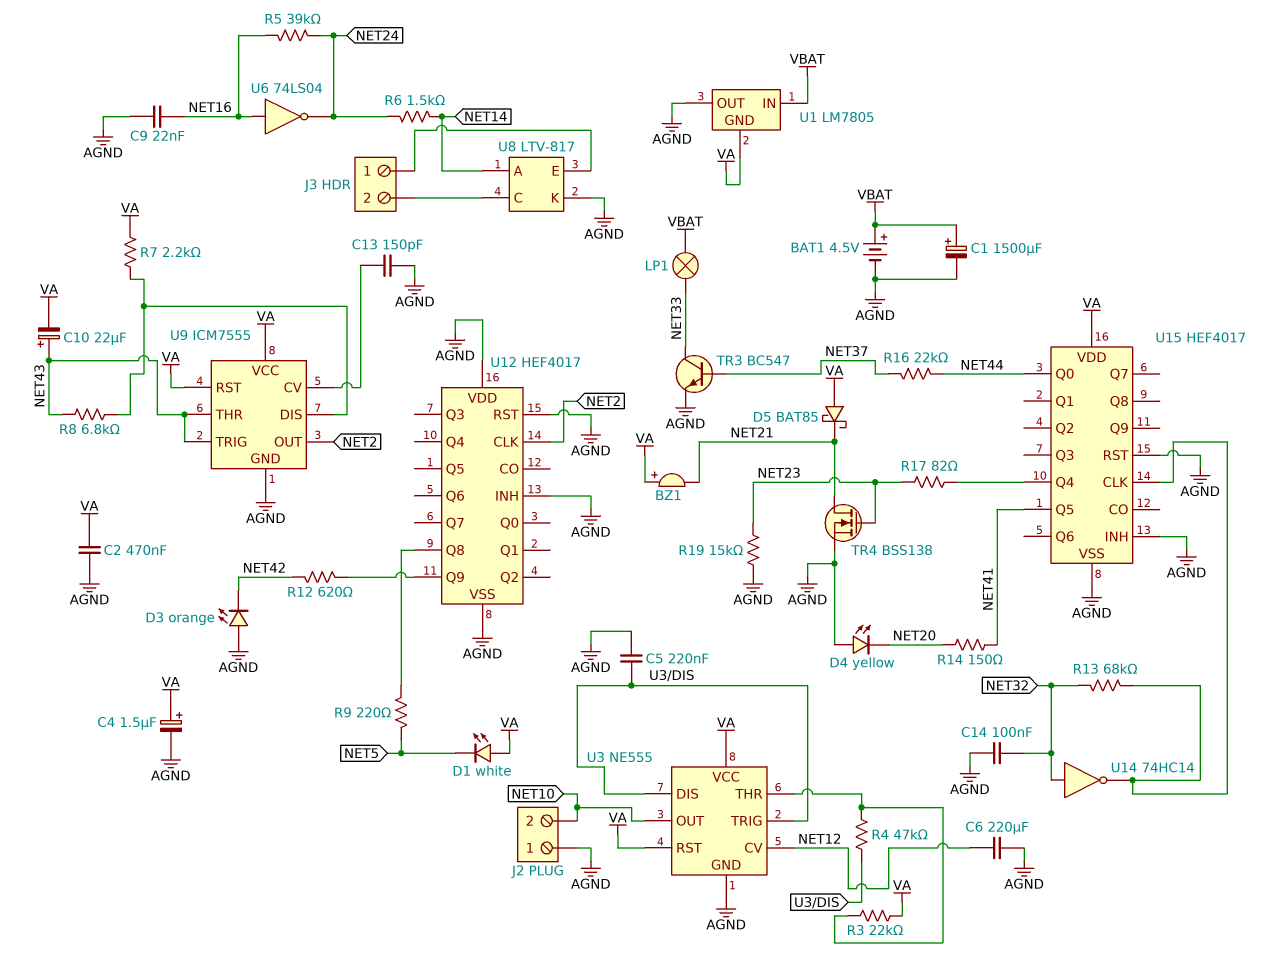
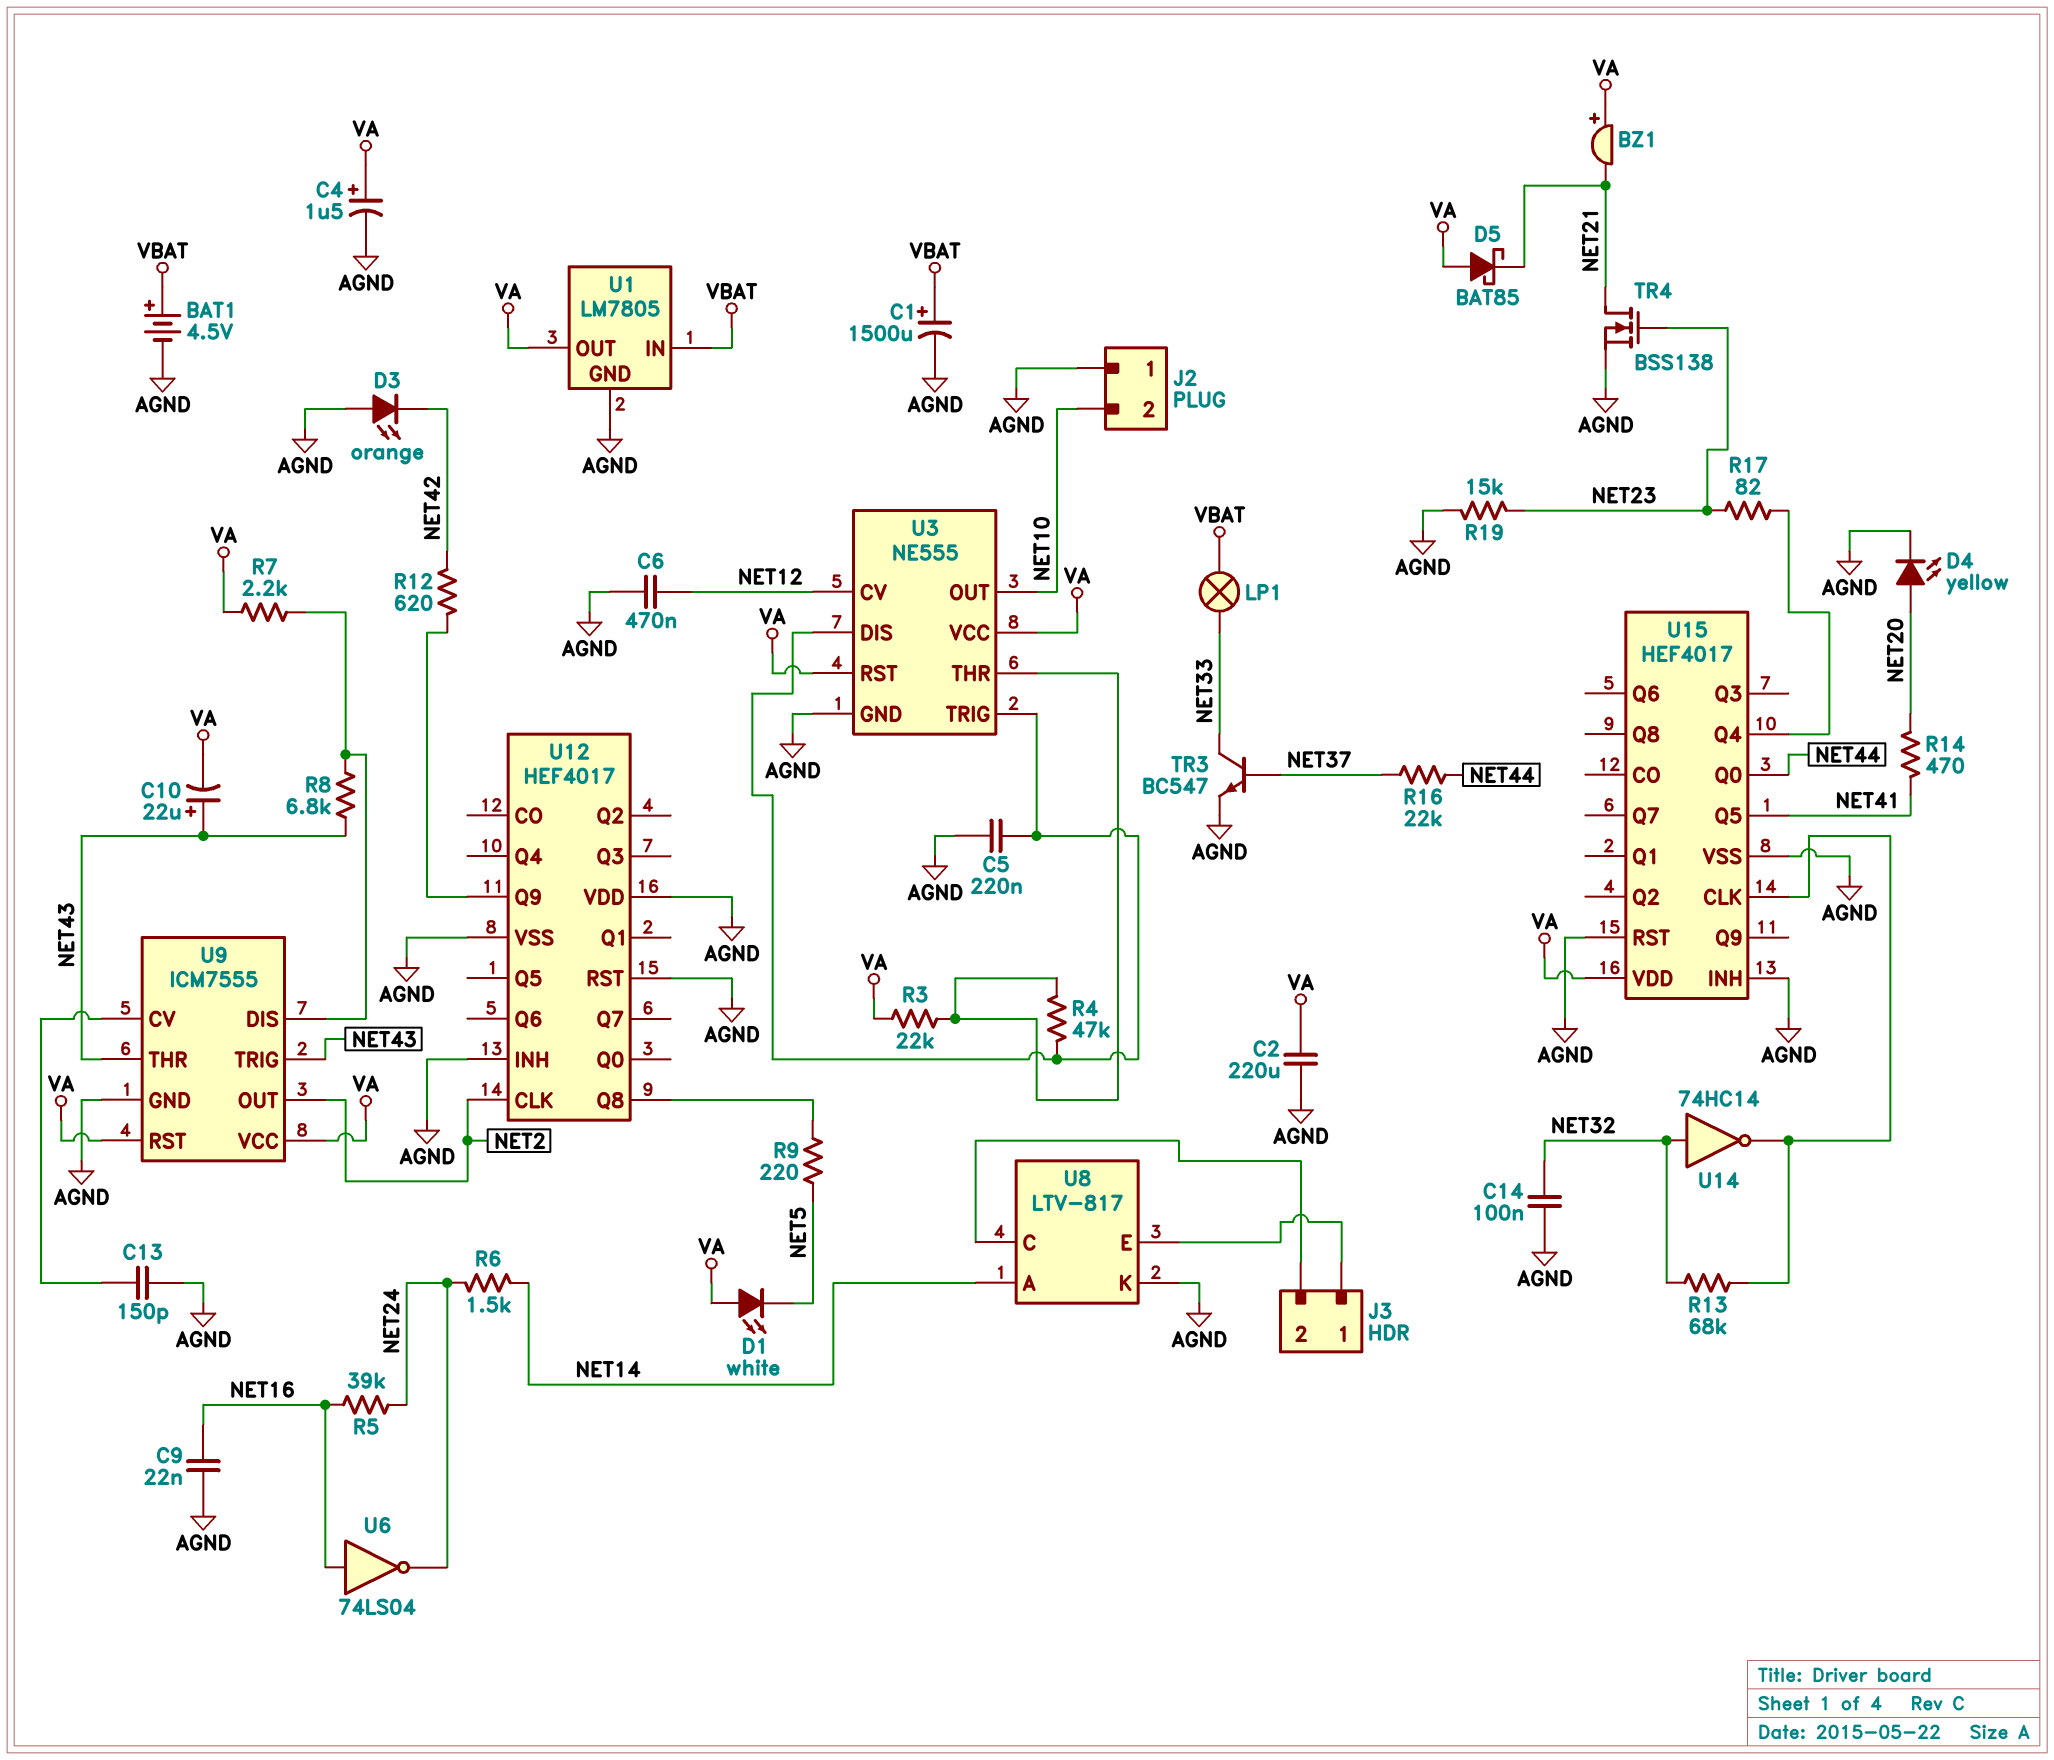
C2: 470nF (AGND, VA) -> 220uF (AGND, VA)
C6: 220uF (AGND, NET12) -> 470nF (AGND, NET12)
D4: LED yellow (A AGND, K NET20) -> LED yellow (A NET20, K AGND)
R14: 150 (NET20, NET41) -> 470 (NET20, NET41)
U1 pin GND: VA -> AGND
U1 pin OUT: AGND -> VA

